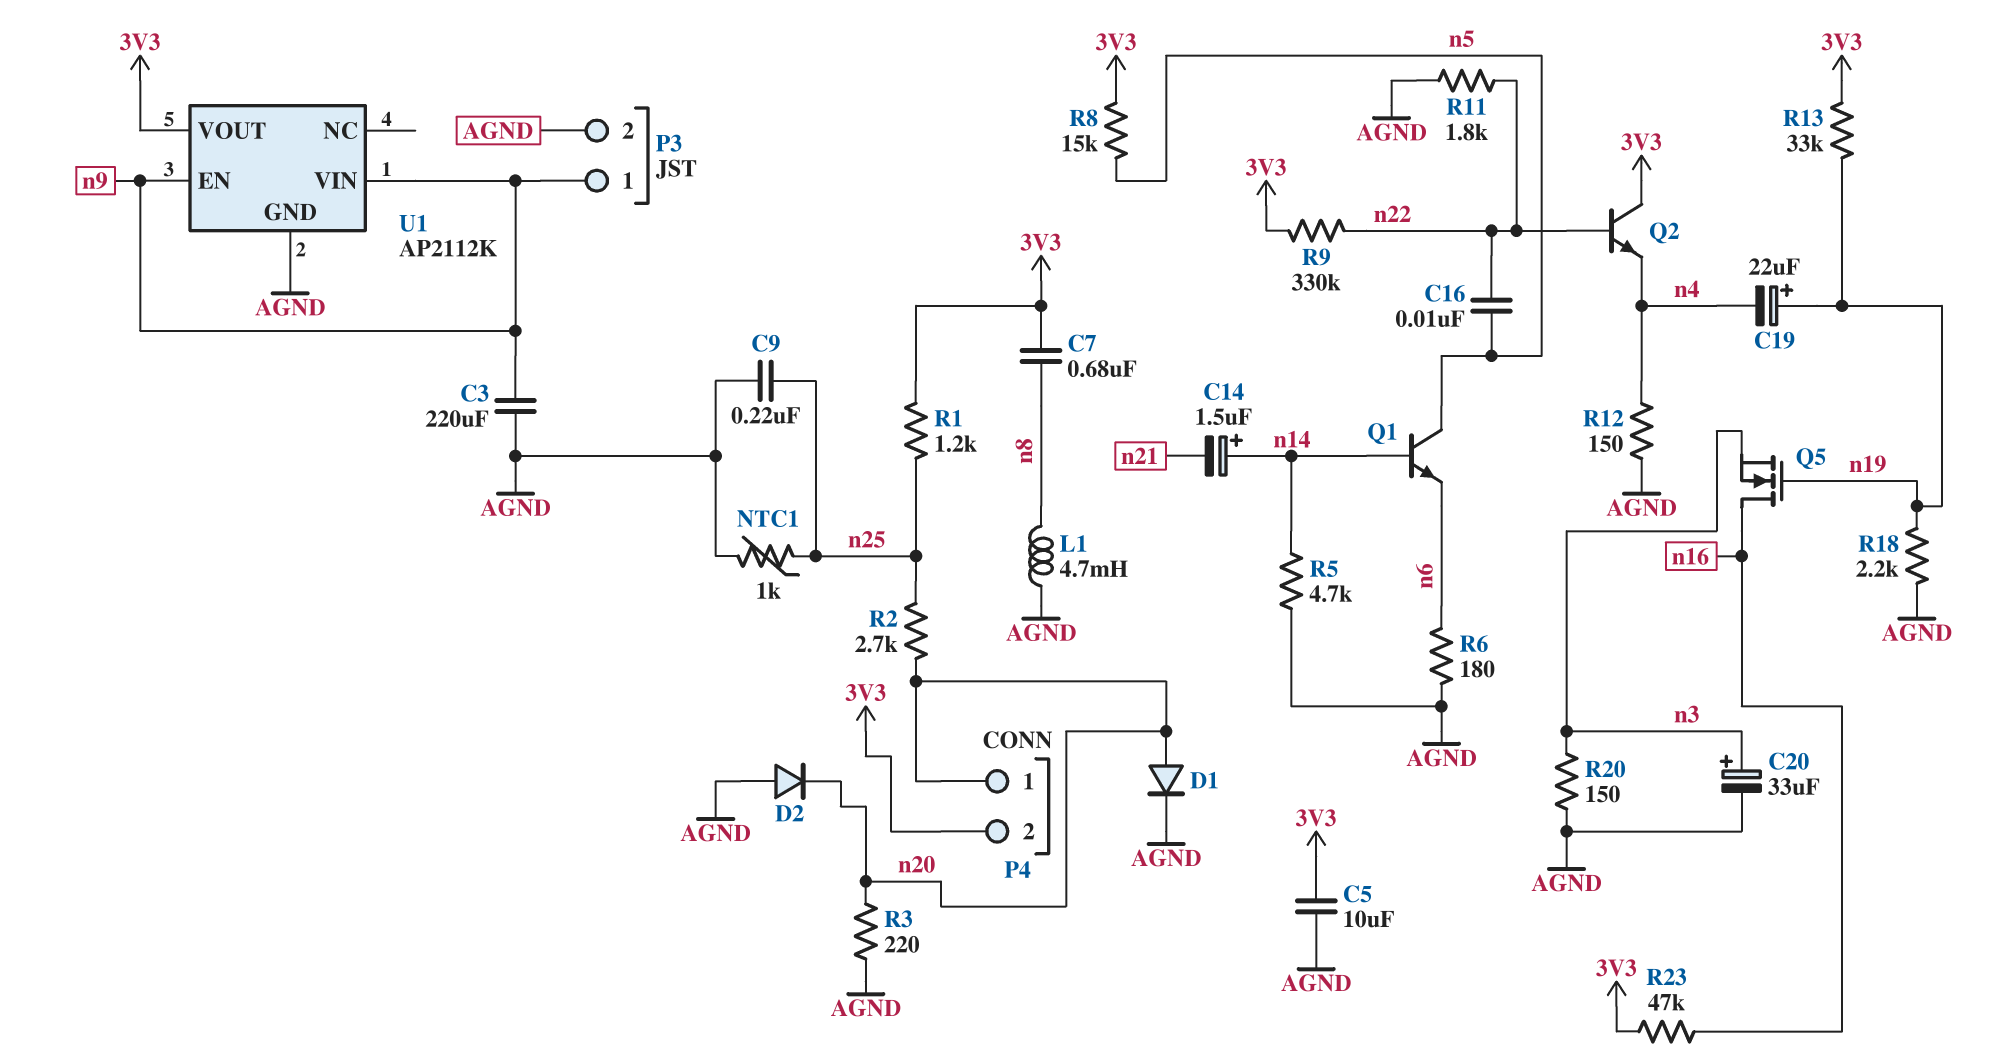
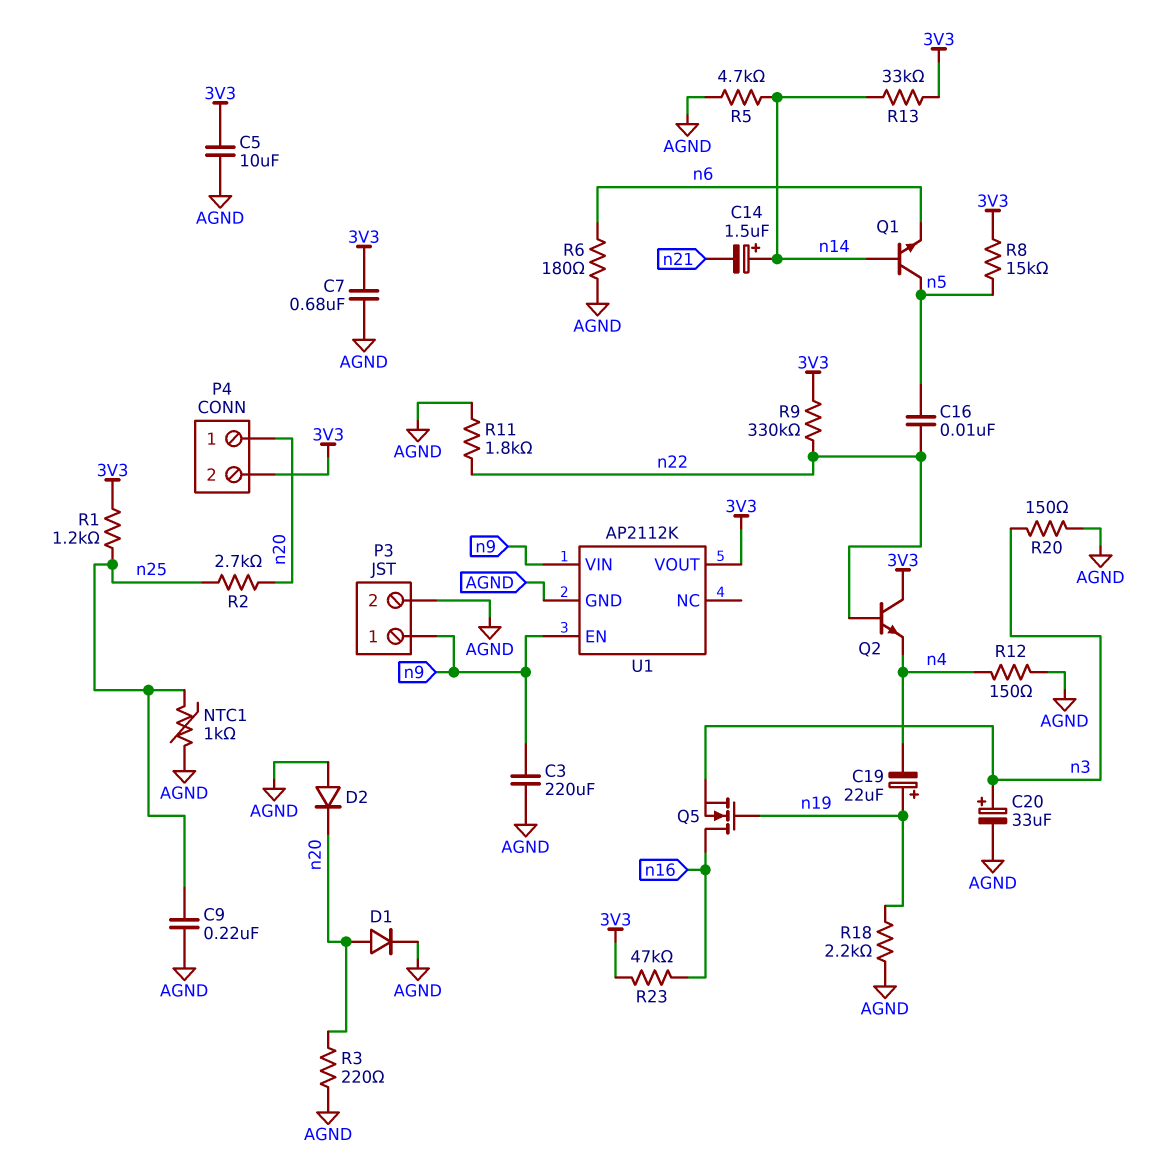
C7: 680nF (3V3, n8) -> 680nF (3V3, AGND)
L1: 4.7mH (AGND, n8) -> none
R13: 33k (3V3, n19) -> 33k (3V3, n14)

